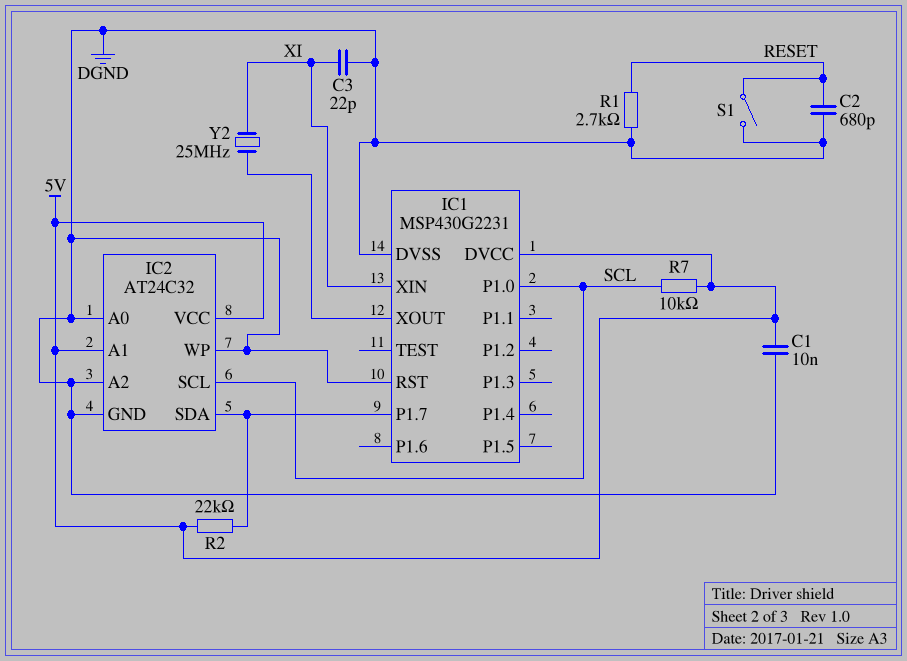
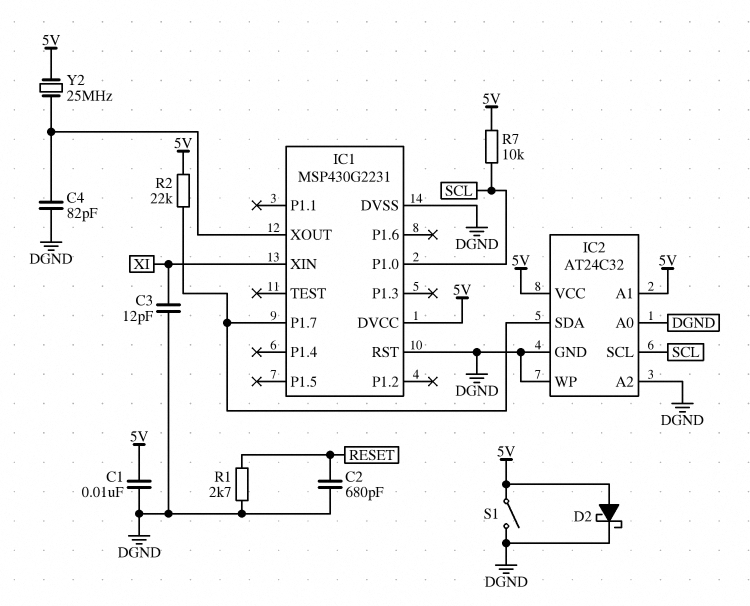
C3: 22pF (DGND, XI) -> 12pF (DGND, XI)
C4: none -> 82pF (DGND, IC1/XOUT)
D2: none -> schottky (A 5V, K DGND)
S1: switch (DGND, RESET) -> switch (5V, DGND)
Y2: 25MHz (IC1/XOUT, XI) -> 25MHz (5V, IC1/XOUT)

